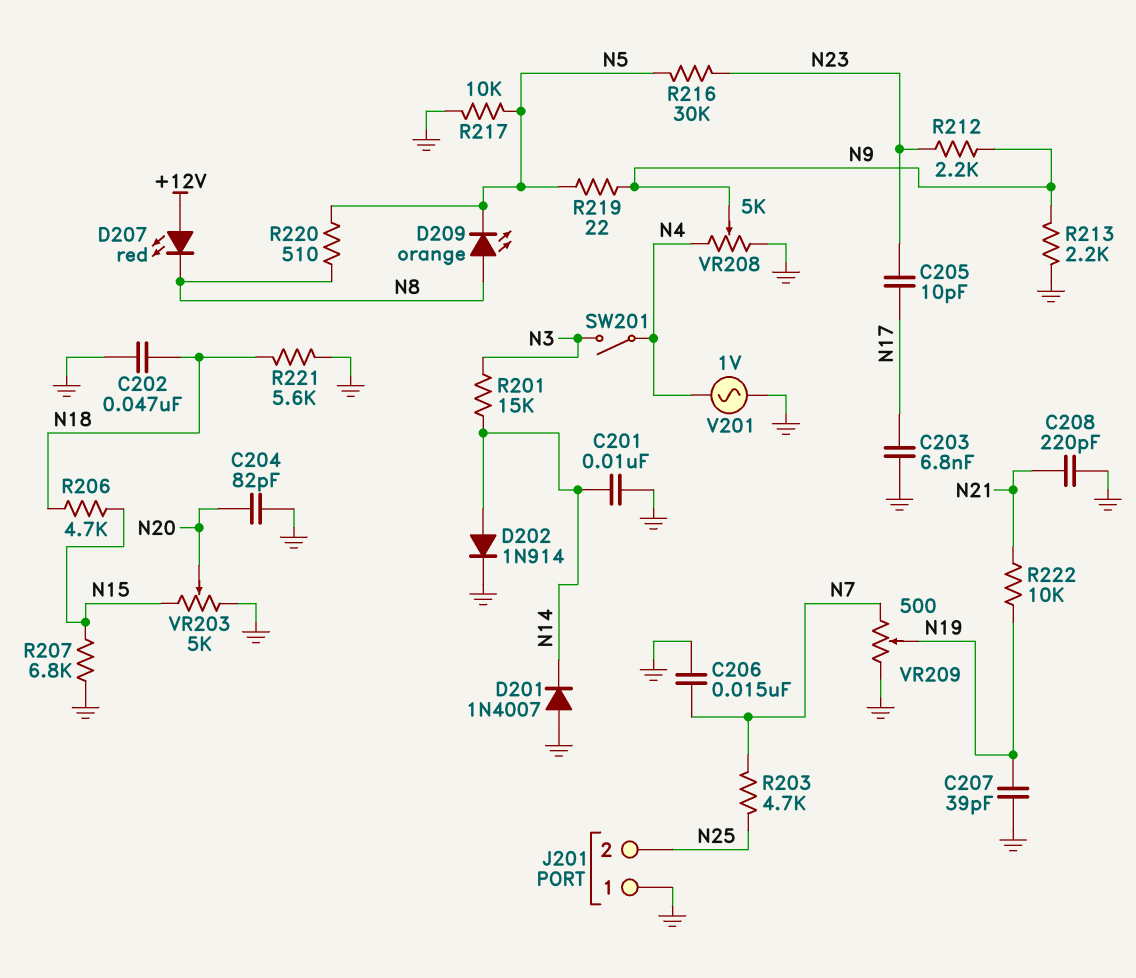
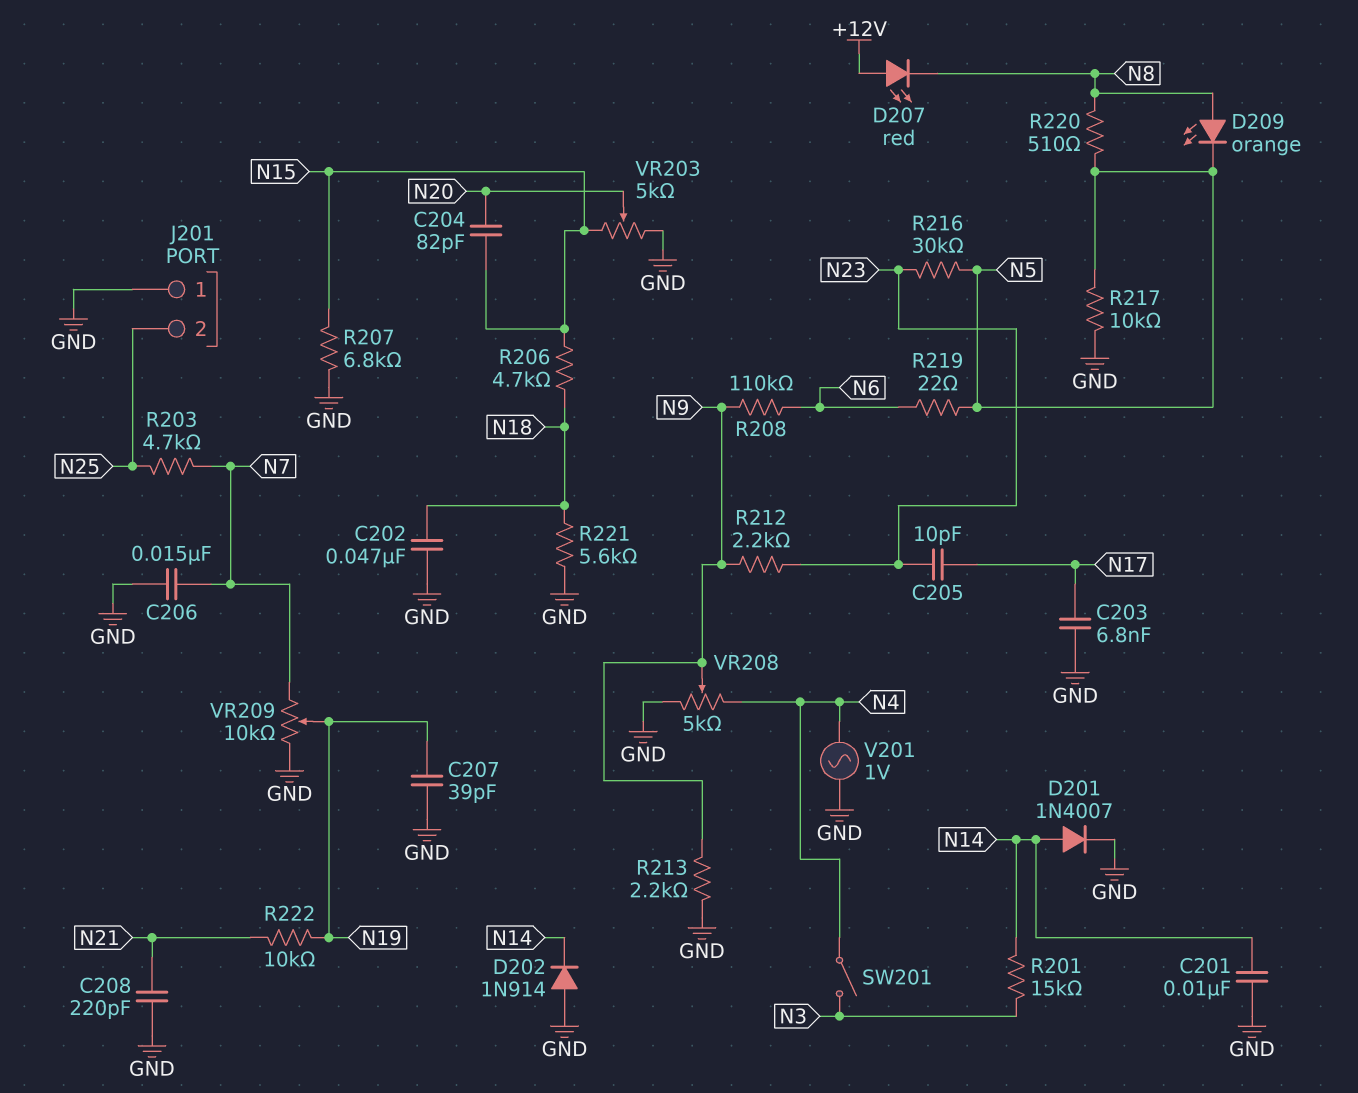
C204: 82pF (GND, N20) -> 82pF (N15, N20)
D201: diode 1N4007 (A GND, K N14) -> diode 1N4007 (A N14, K GND)
D202: diode 1N914 (A N14, K GND) -> diode 1N914 (A GND, K N14)
R208: none -> 110k (N6, N9)
R219: 22 (N5, N9) -> 22 (N5, N6)
VR209: 500 (GND, N7, wiper N19) -> 10k (GND, N7, wiper N19)

